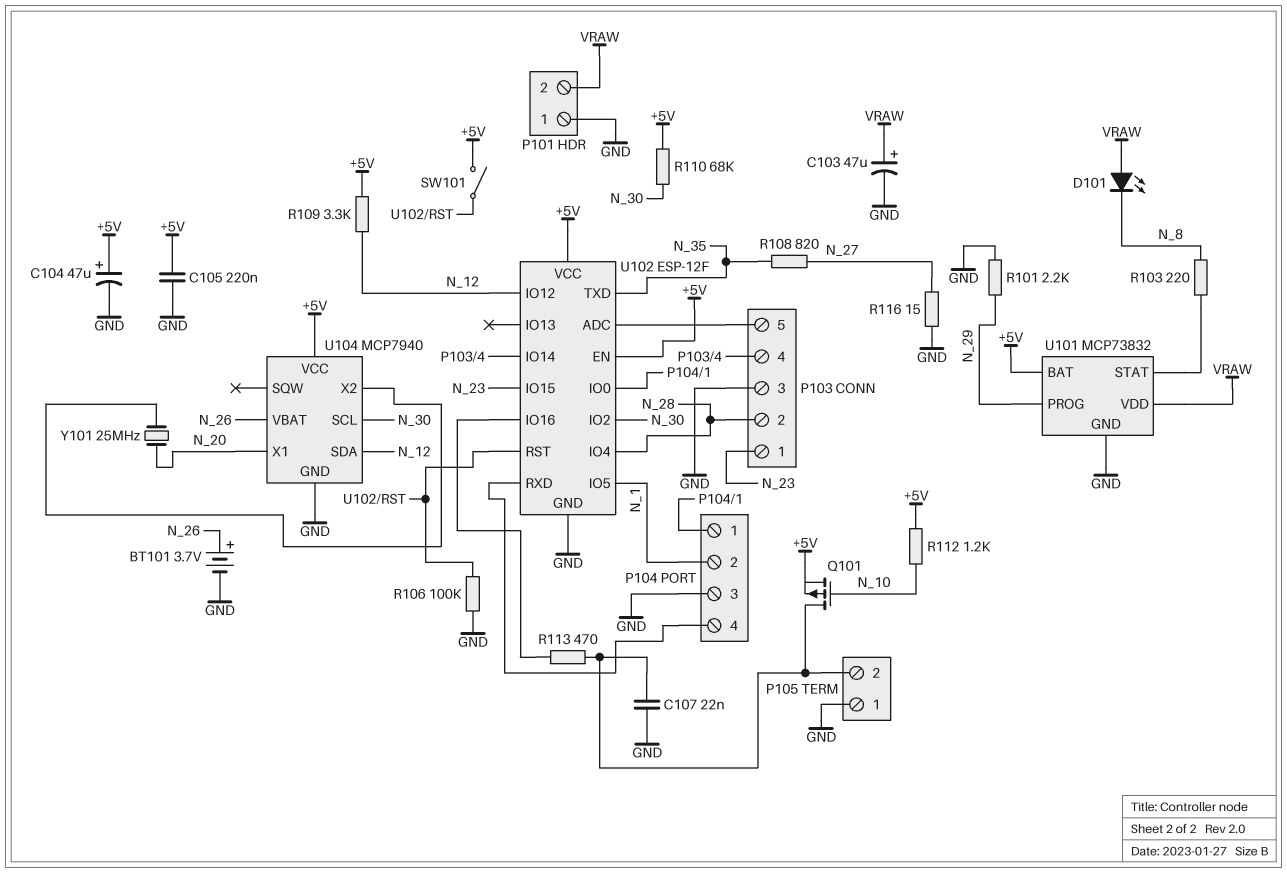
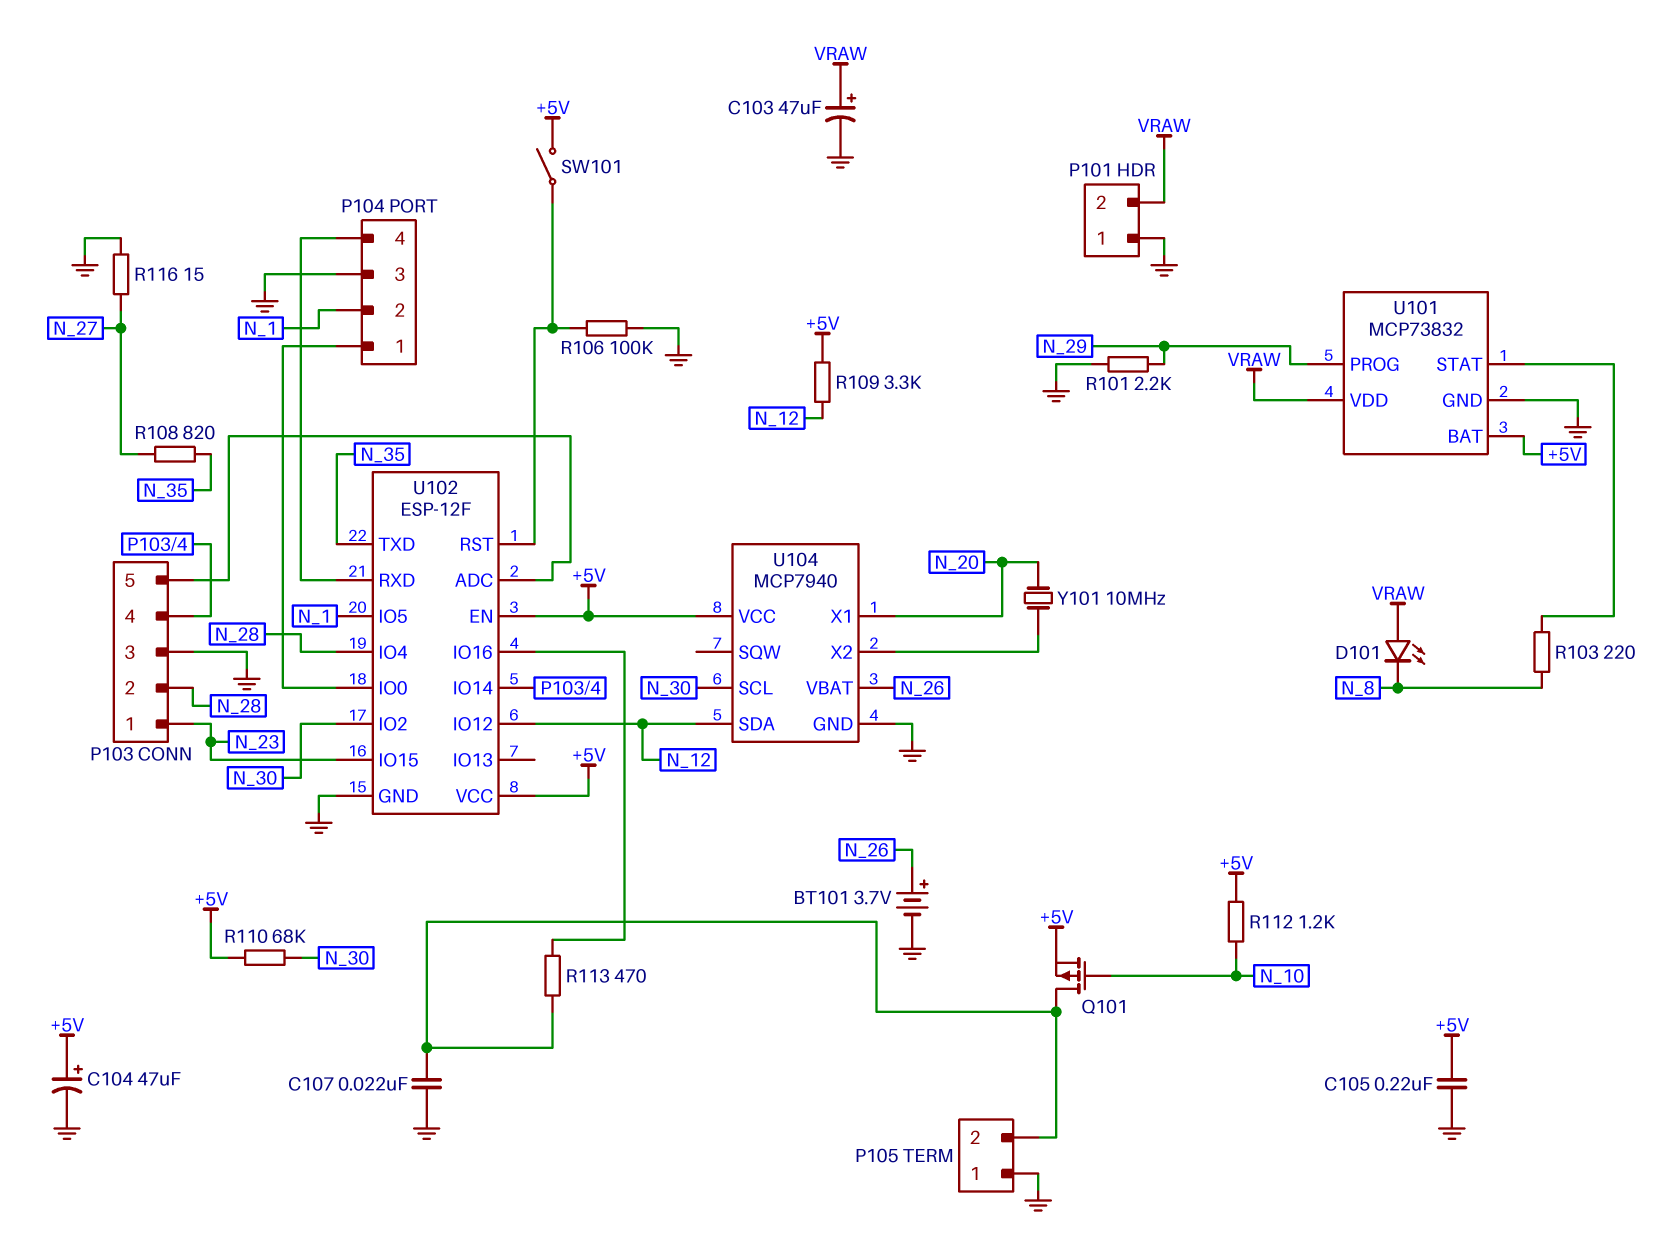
Y101: 25MHz (N_20, U104/X2) -> 10MHz (N_20, U104/X2)

